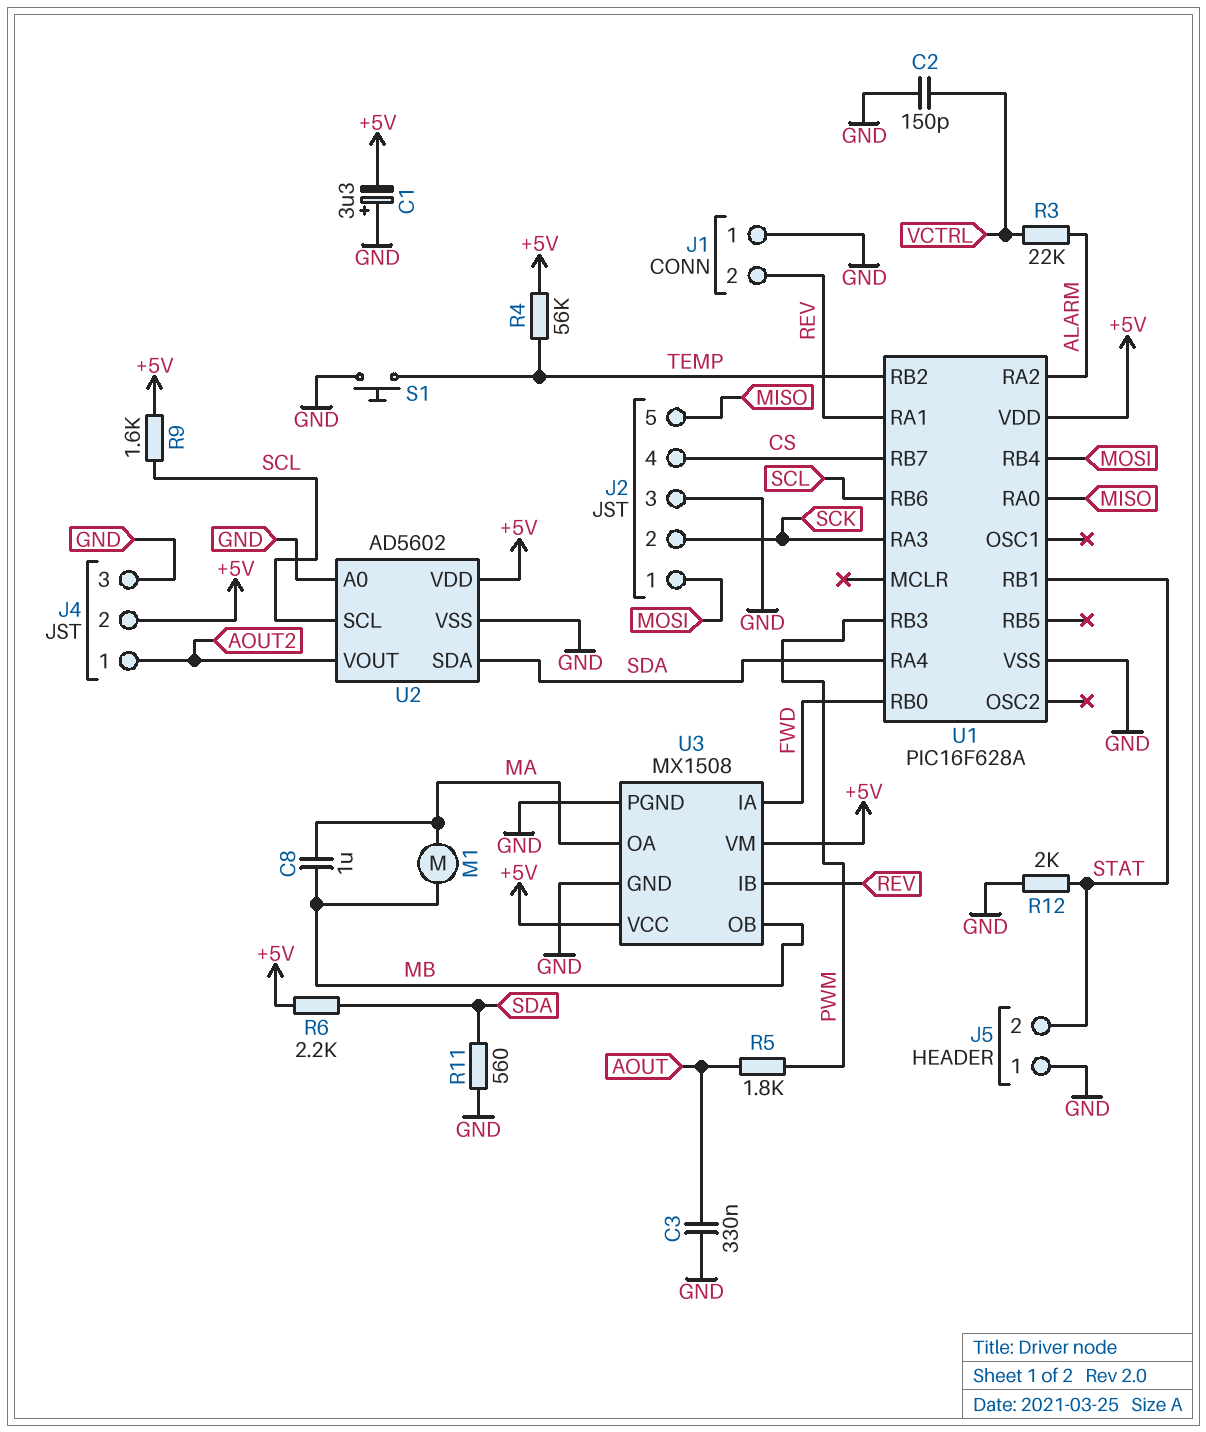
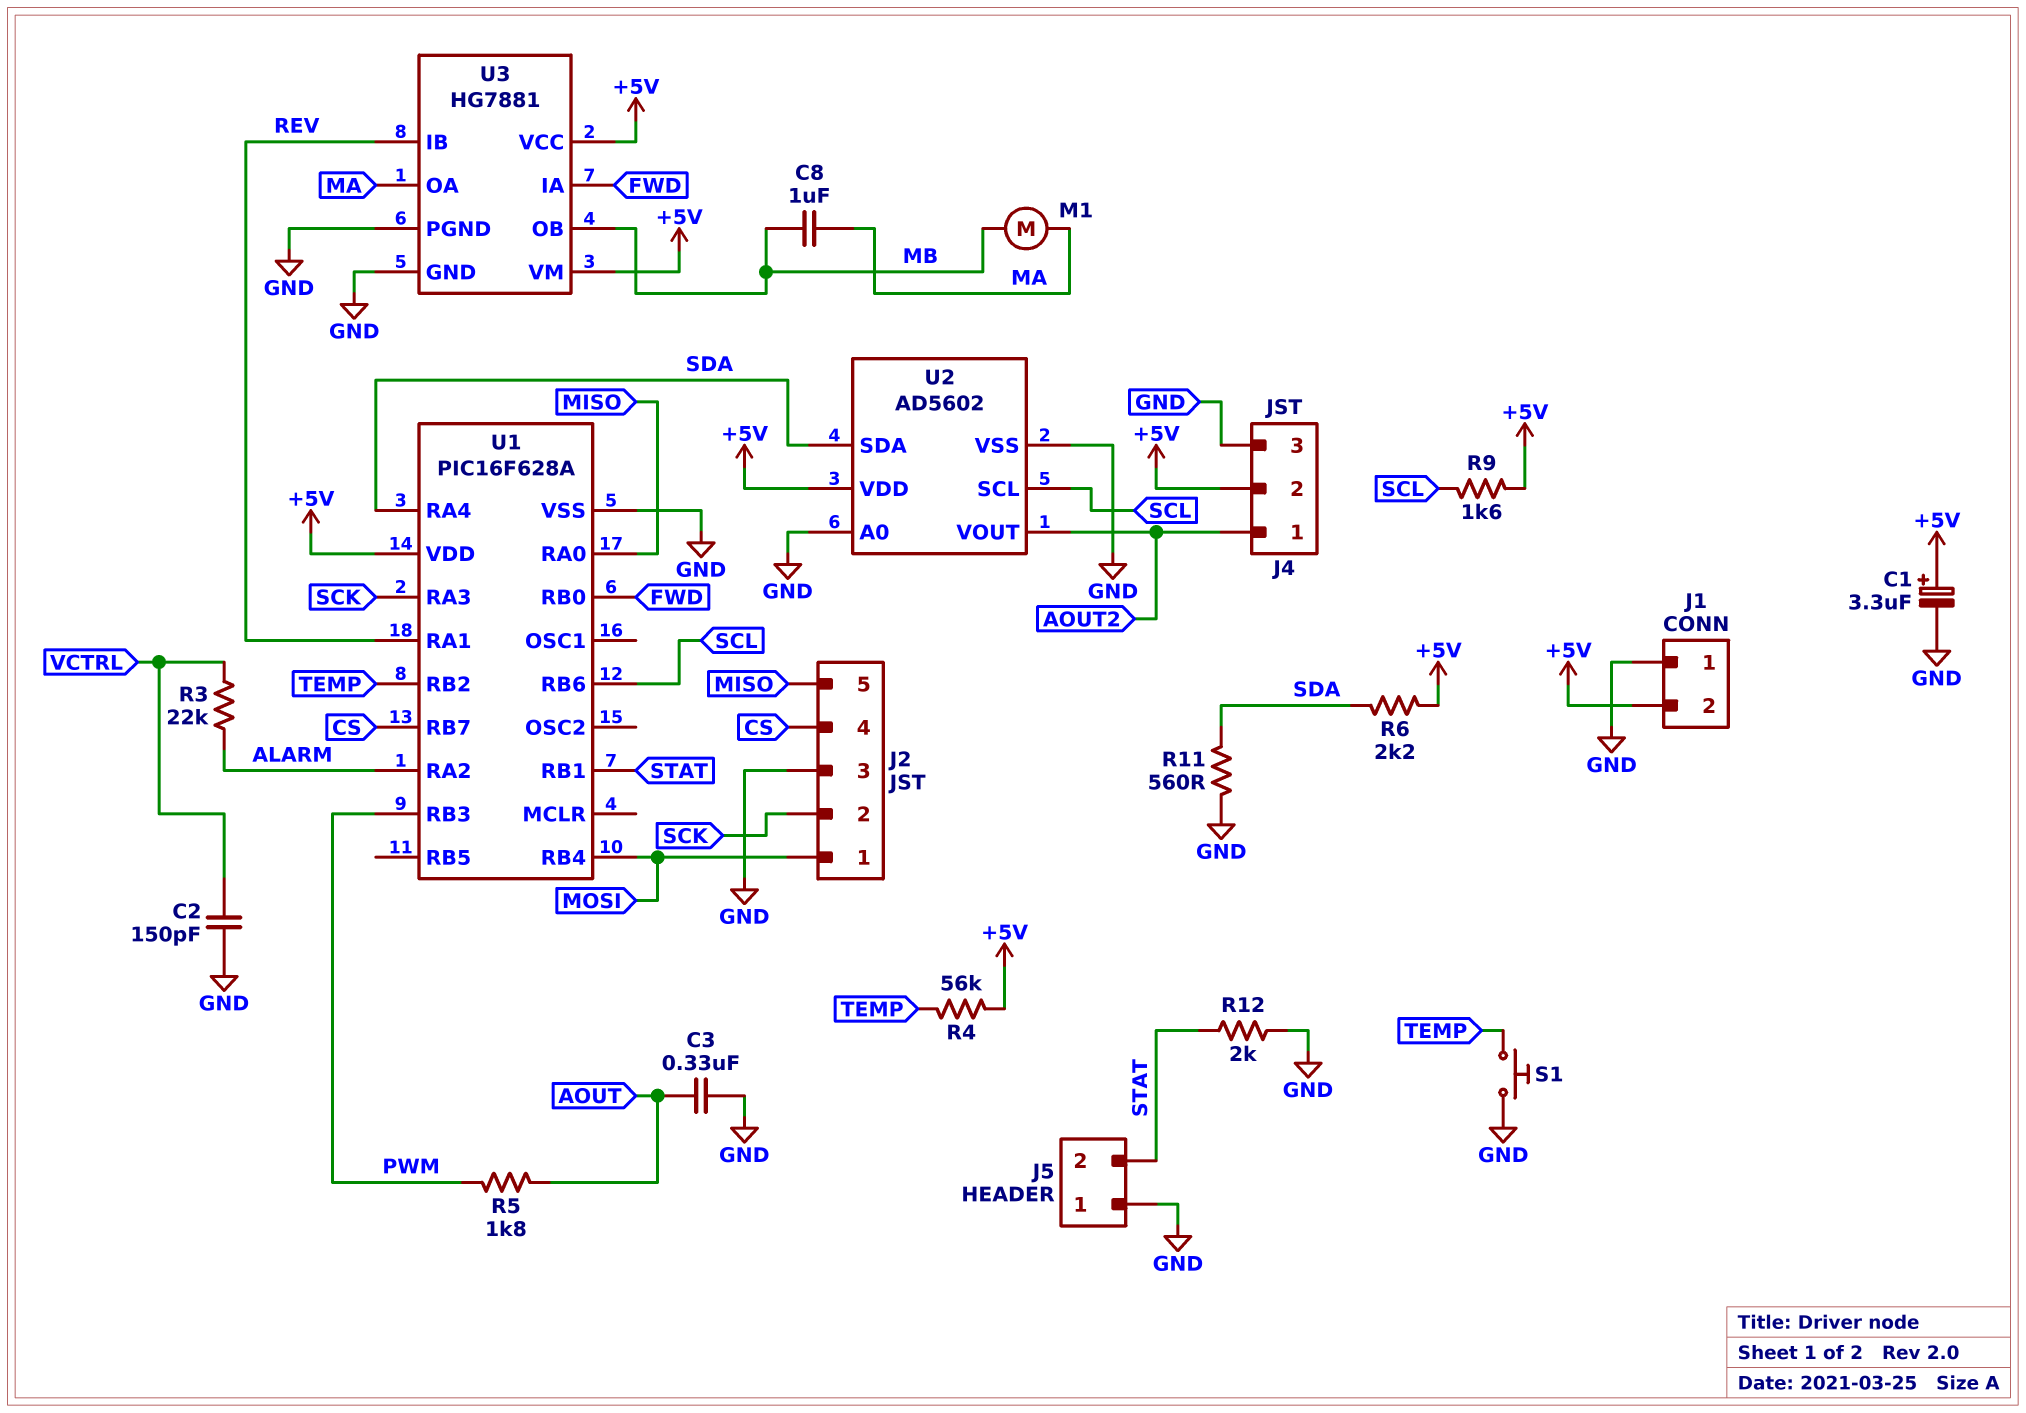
C1: 3.3uF (plus GND, minus +5V) -> 3.3uF (plus +5V, minus GND)
J1 pin 2: REV -> +5V
U3: MX1508 -> HG7881

